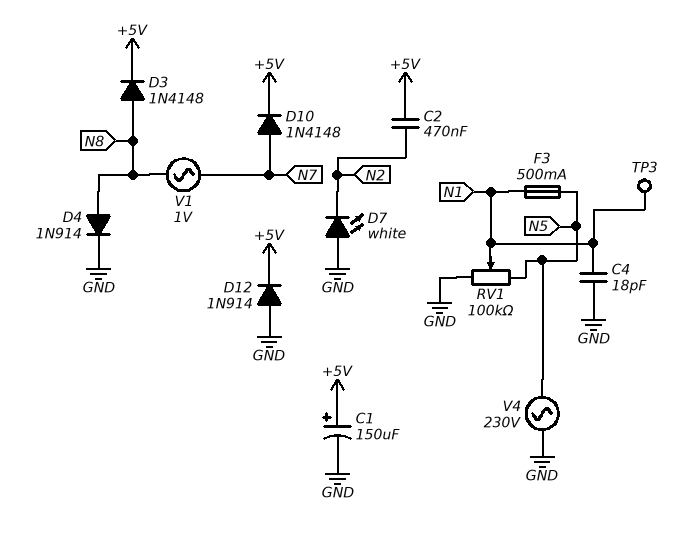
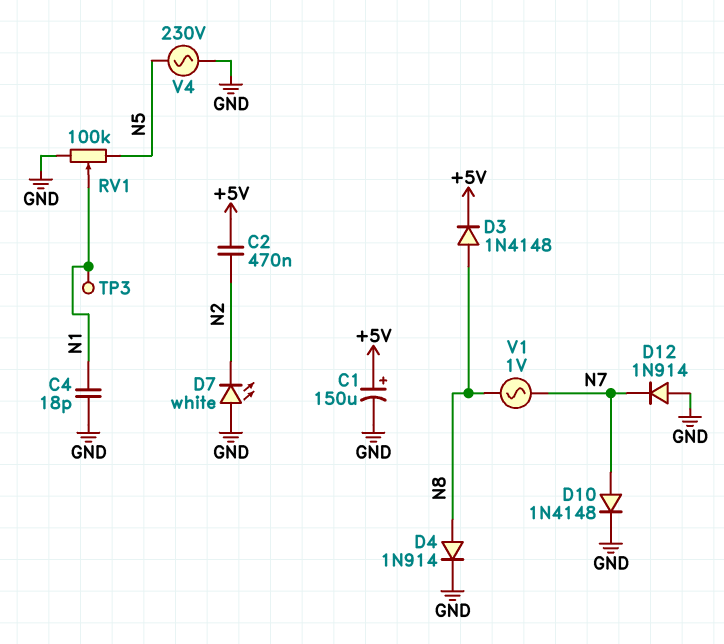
D10: diode 1N4148 (A N7, K +5V) -> diode 1N4148 (A N7, K GND)
D12: diode 1N914 (A GND, K +5V) -> diode 1N914 (A GND, K N7)
F3: 500mA (N1, N5) -> none

